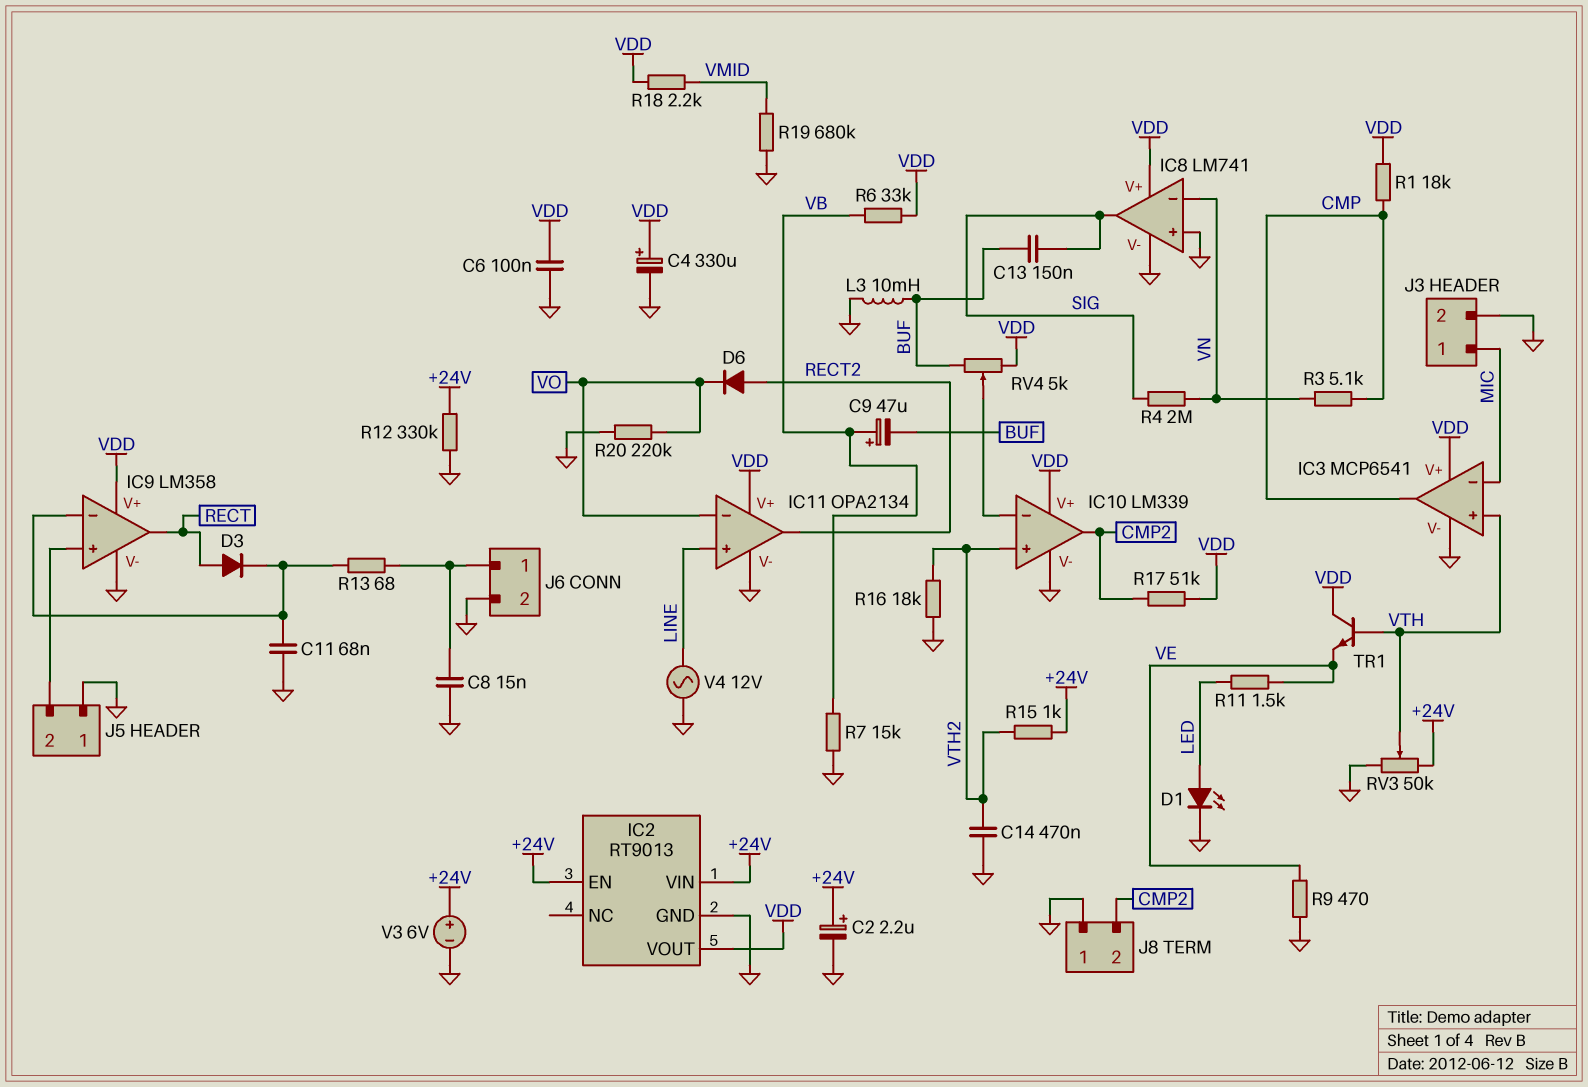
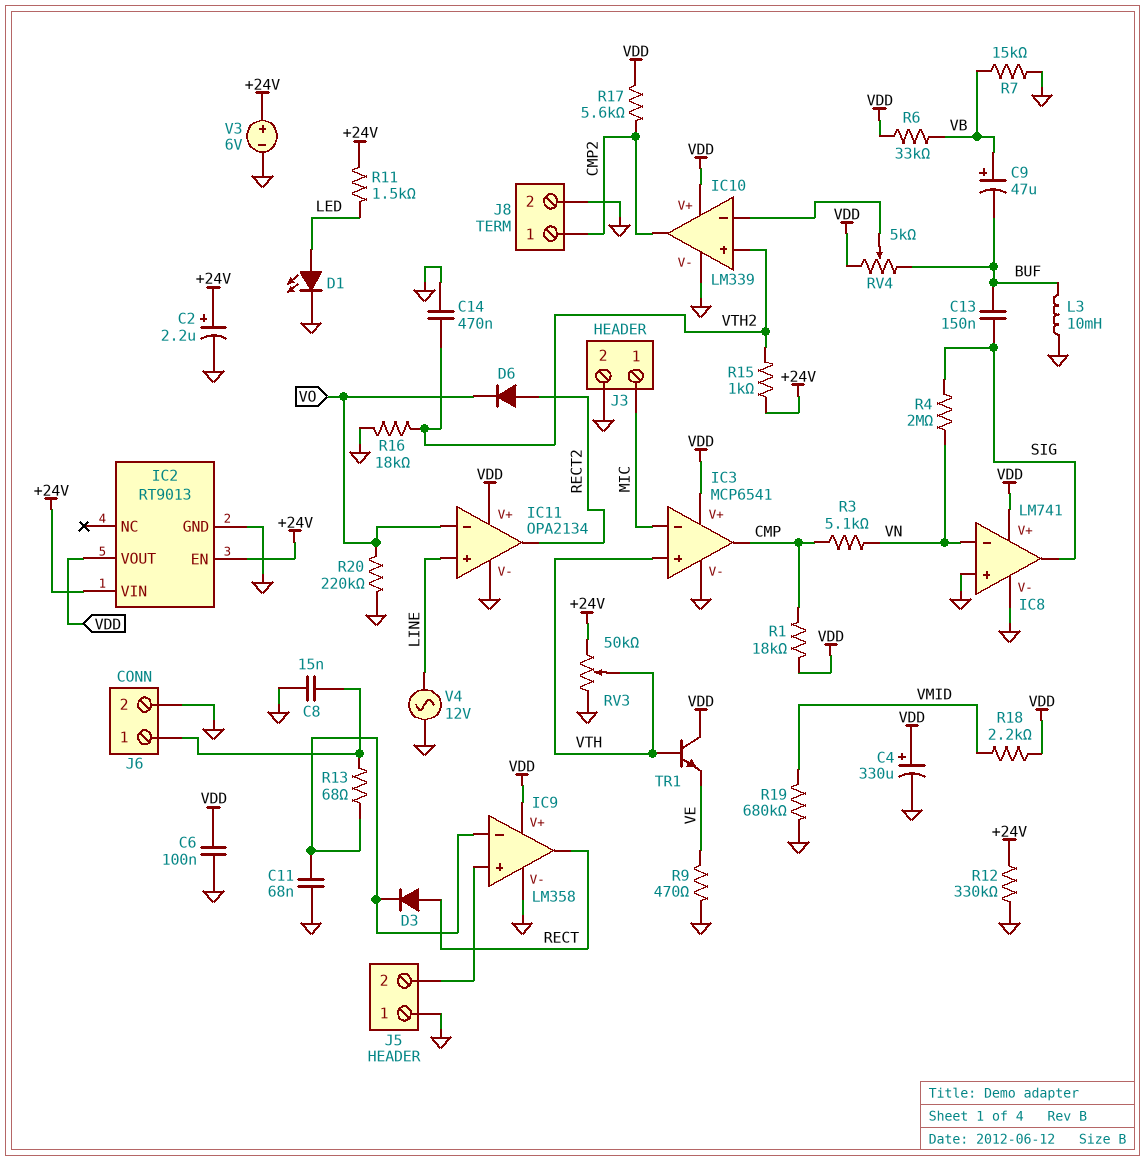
J8 pin 1: GND -> CMP2
J8 pin 2: CMP2 -> GND
R11: 1.5k (LED, VE) -> 1.5k (+24V, LED)
R17: 51k (CMP2, VDD) -> 5.6k (CMP2, VDD)

